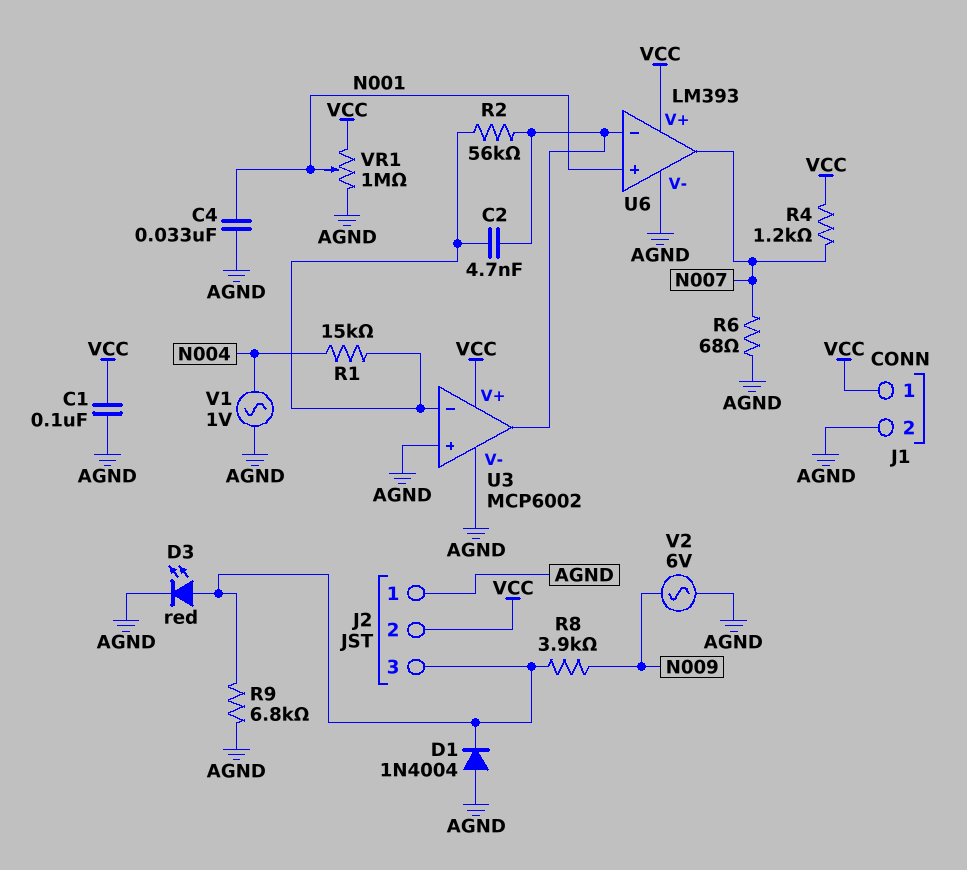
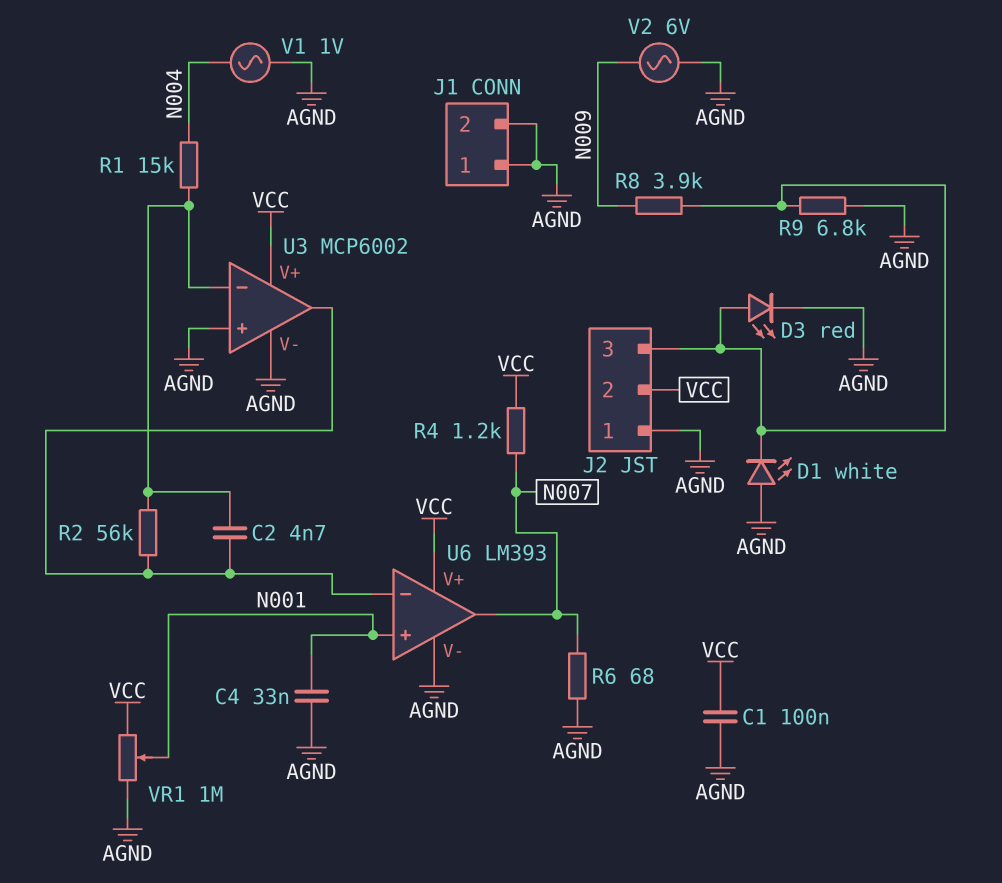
D1: diode 1N4004 (A AGND, K J2/3) -> LED white (A AGND, K J2/3)
J1 pin 1: VCC -> AGND

